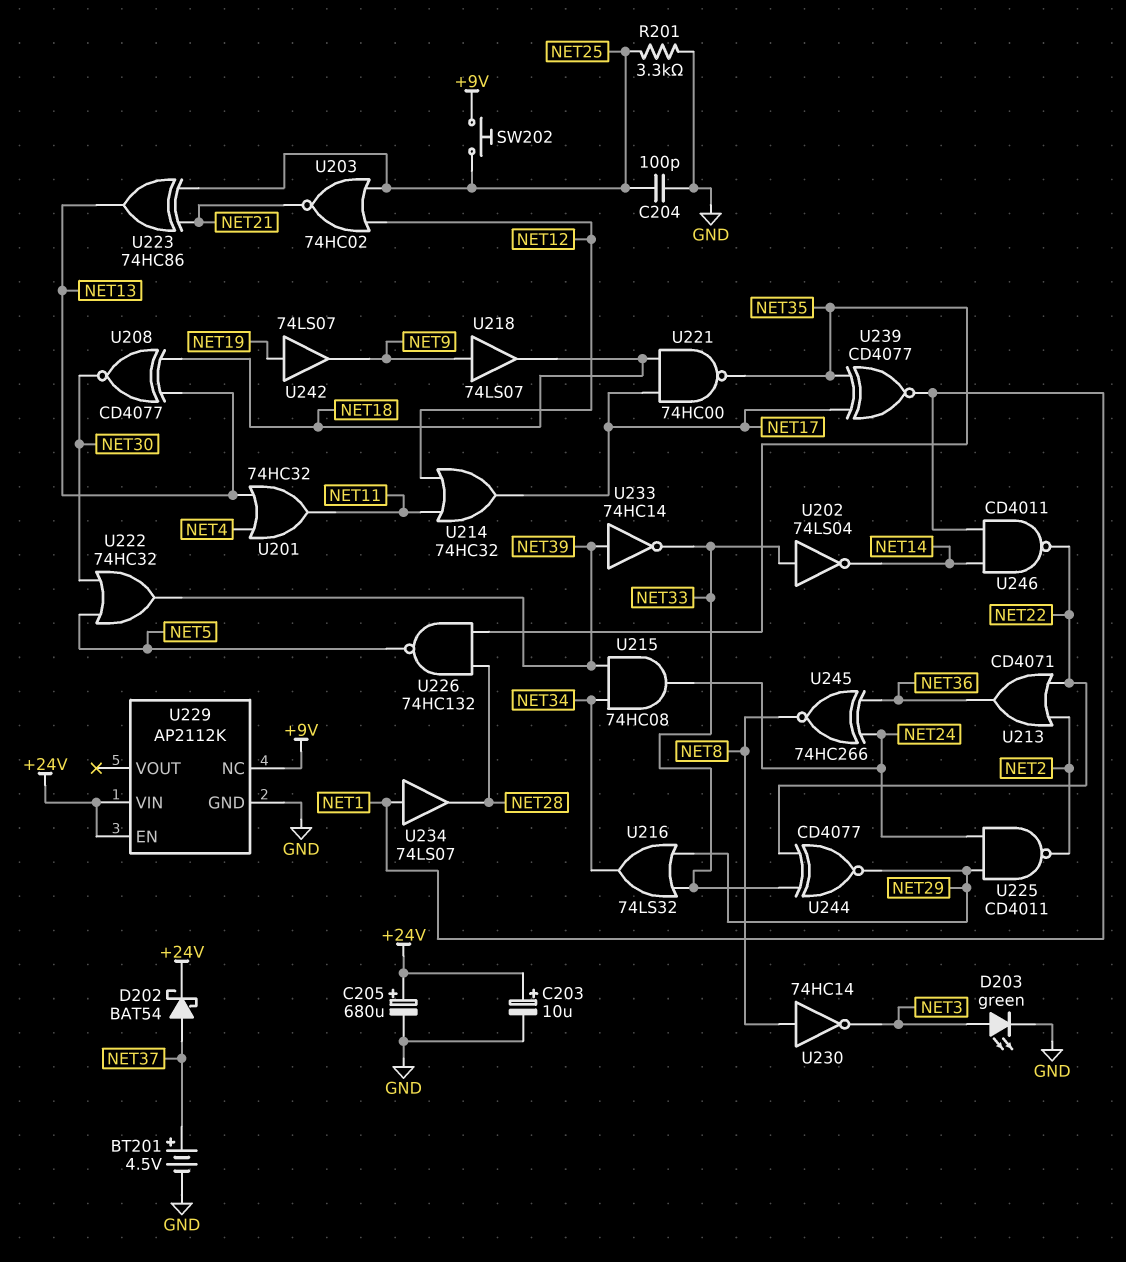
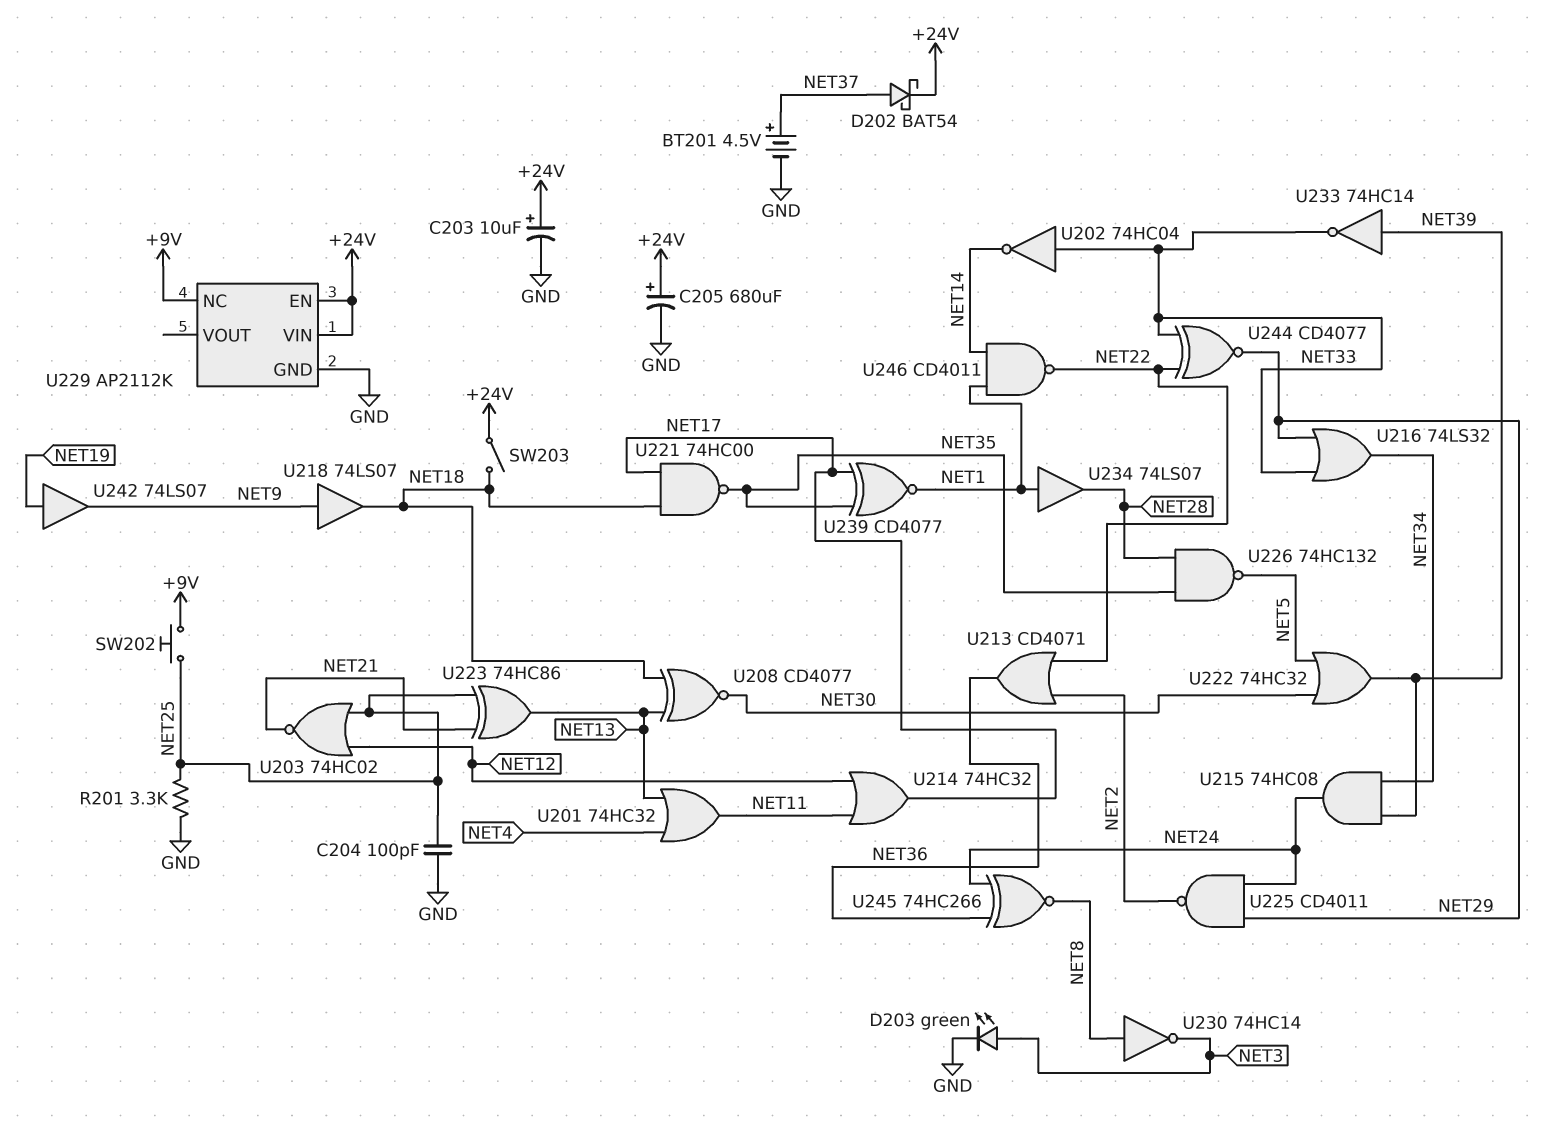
SW203: none -> switch (+24V, NET18)
U202: NOT 74LS04 (in NET33, out NET14) -> NOT 74HC04 (in NET33, out NET14)

